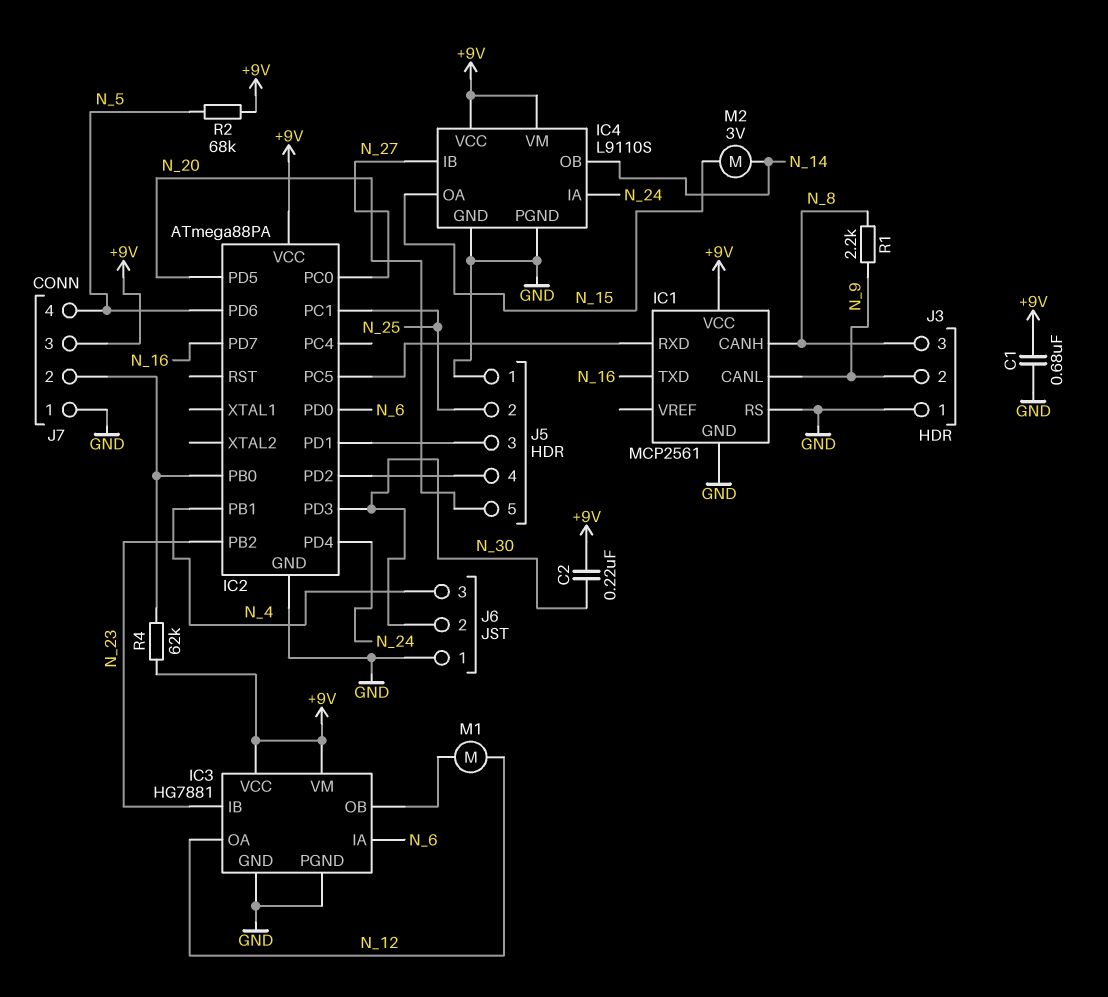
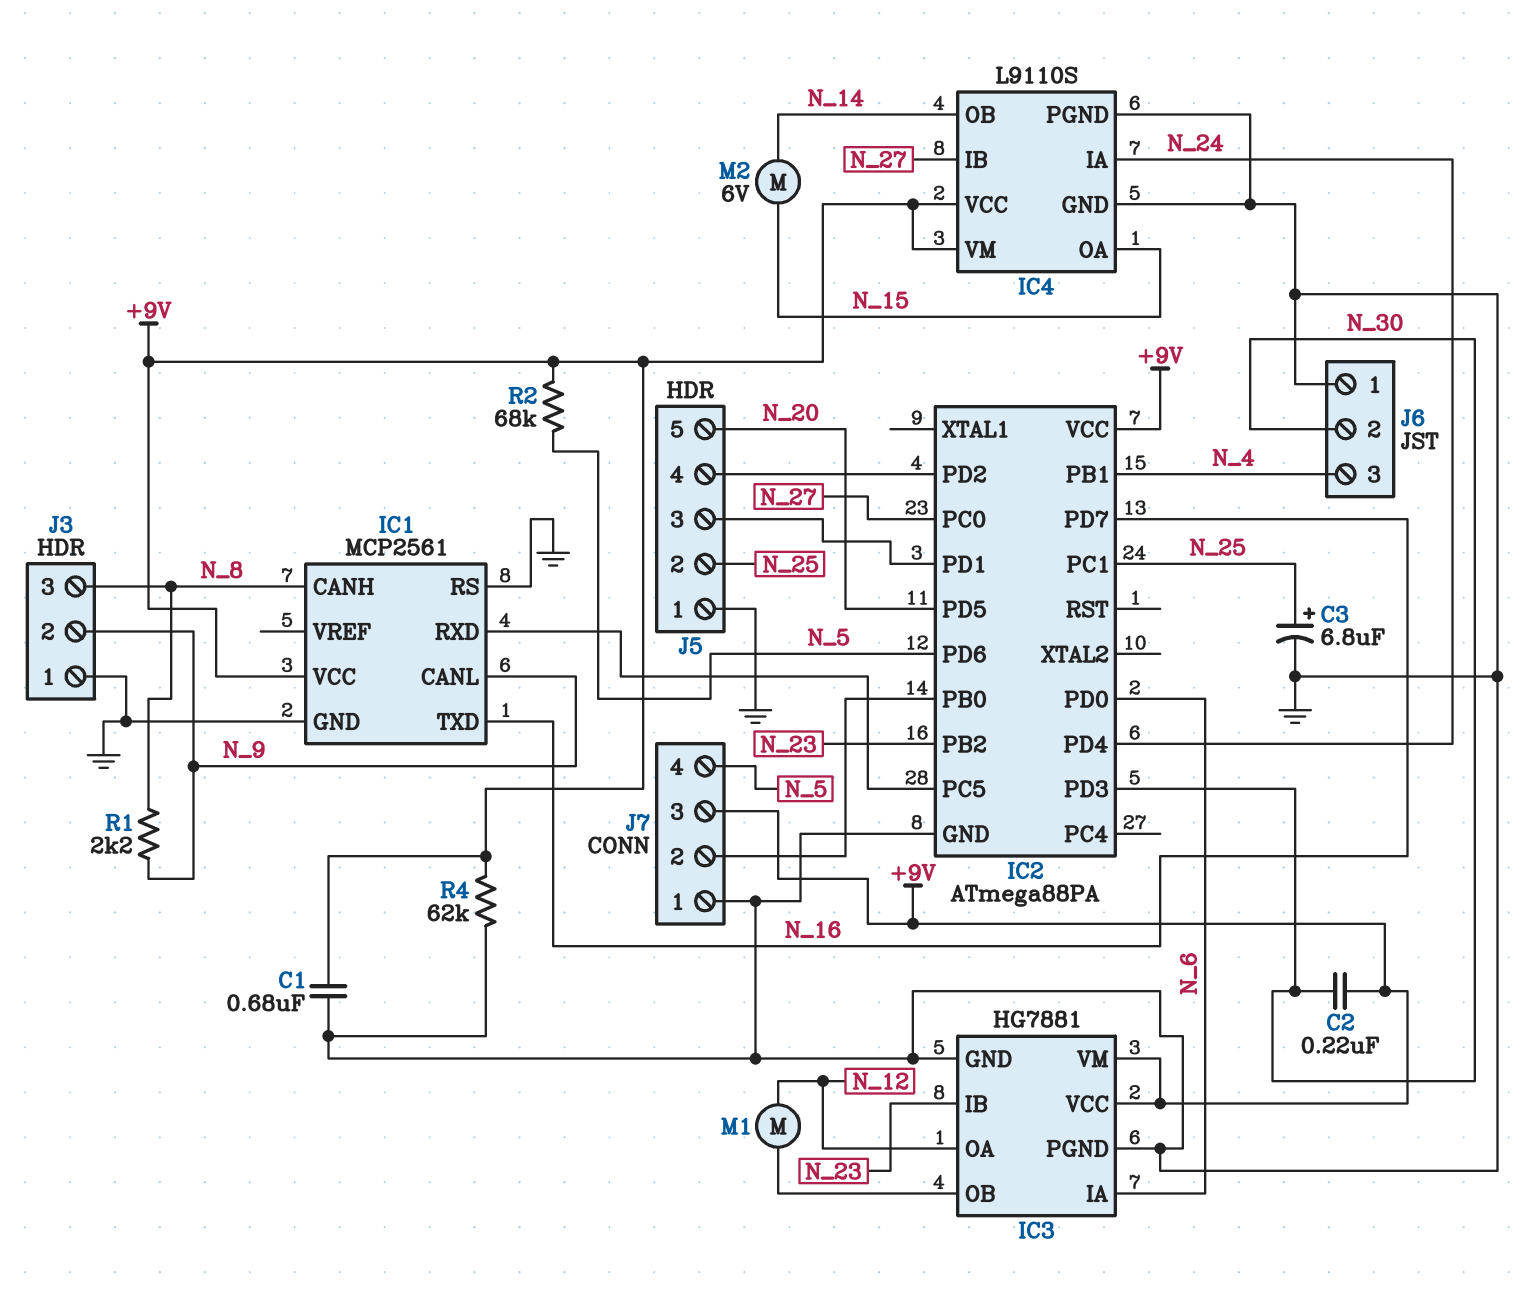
C3: none -> 6.8uF (plus N_25, minus GND)
M2: motor 3V (N_14, N_15) -> motor 6V (N_14, N_15)
R4: 62k (+9V, IC2/PB0) -> 62k (+9V, GND)

